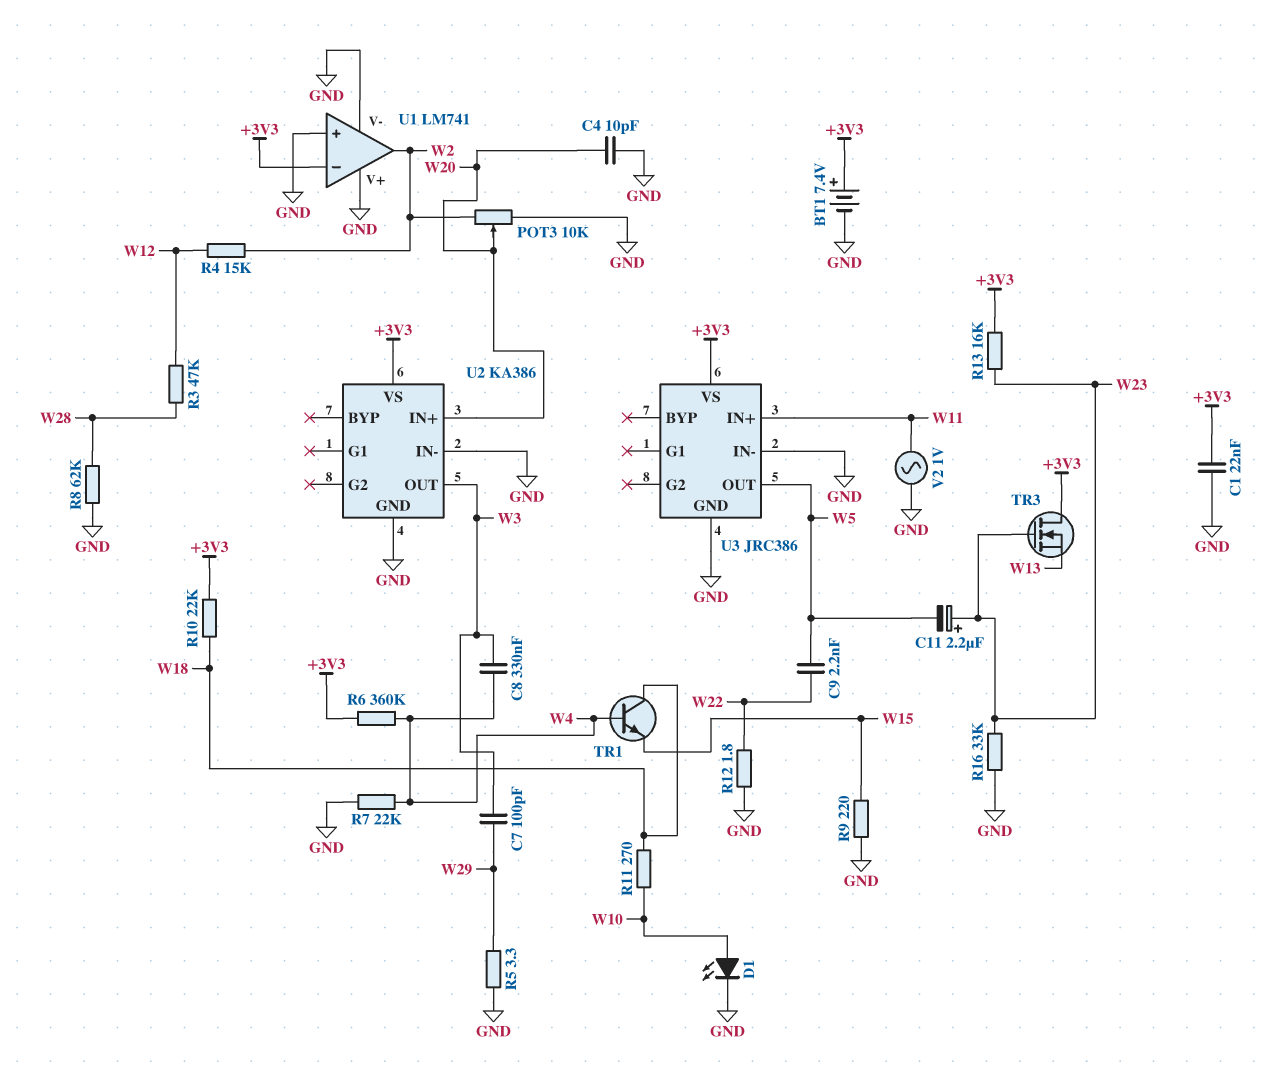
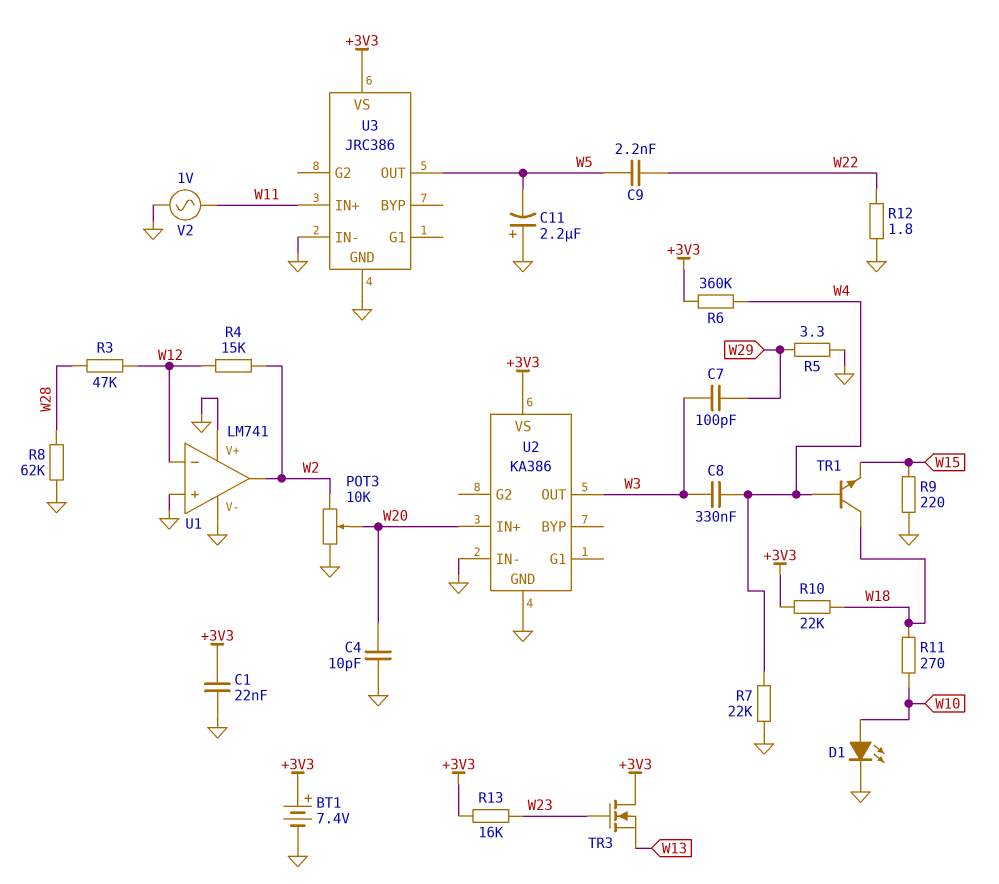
C11: 2.2uF (plus W23, minus W5) -> 2.2uF (plus GND, minus W5)
R16: 33k (GND, W23) -> none
U1 pin in-: +3V3 -> W12

